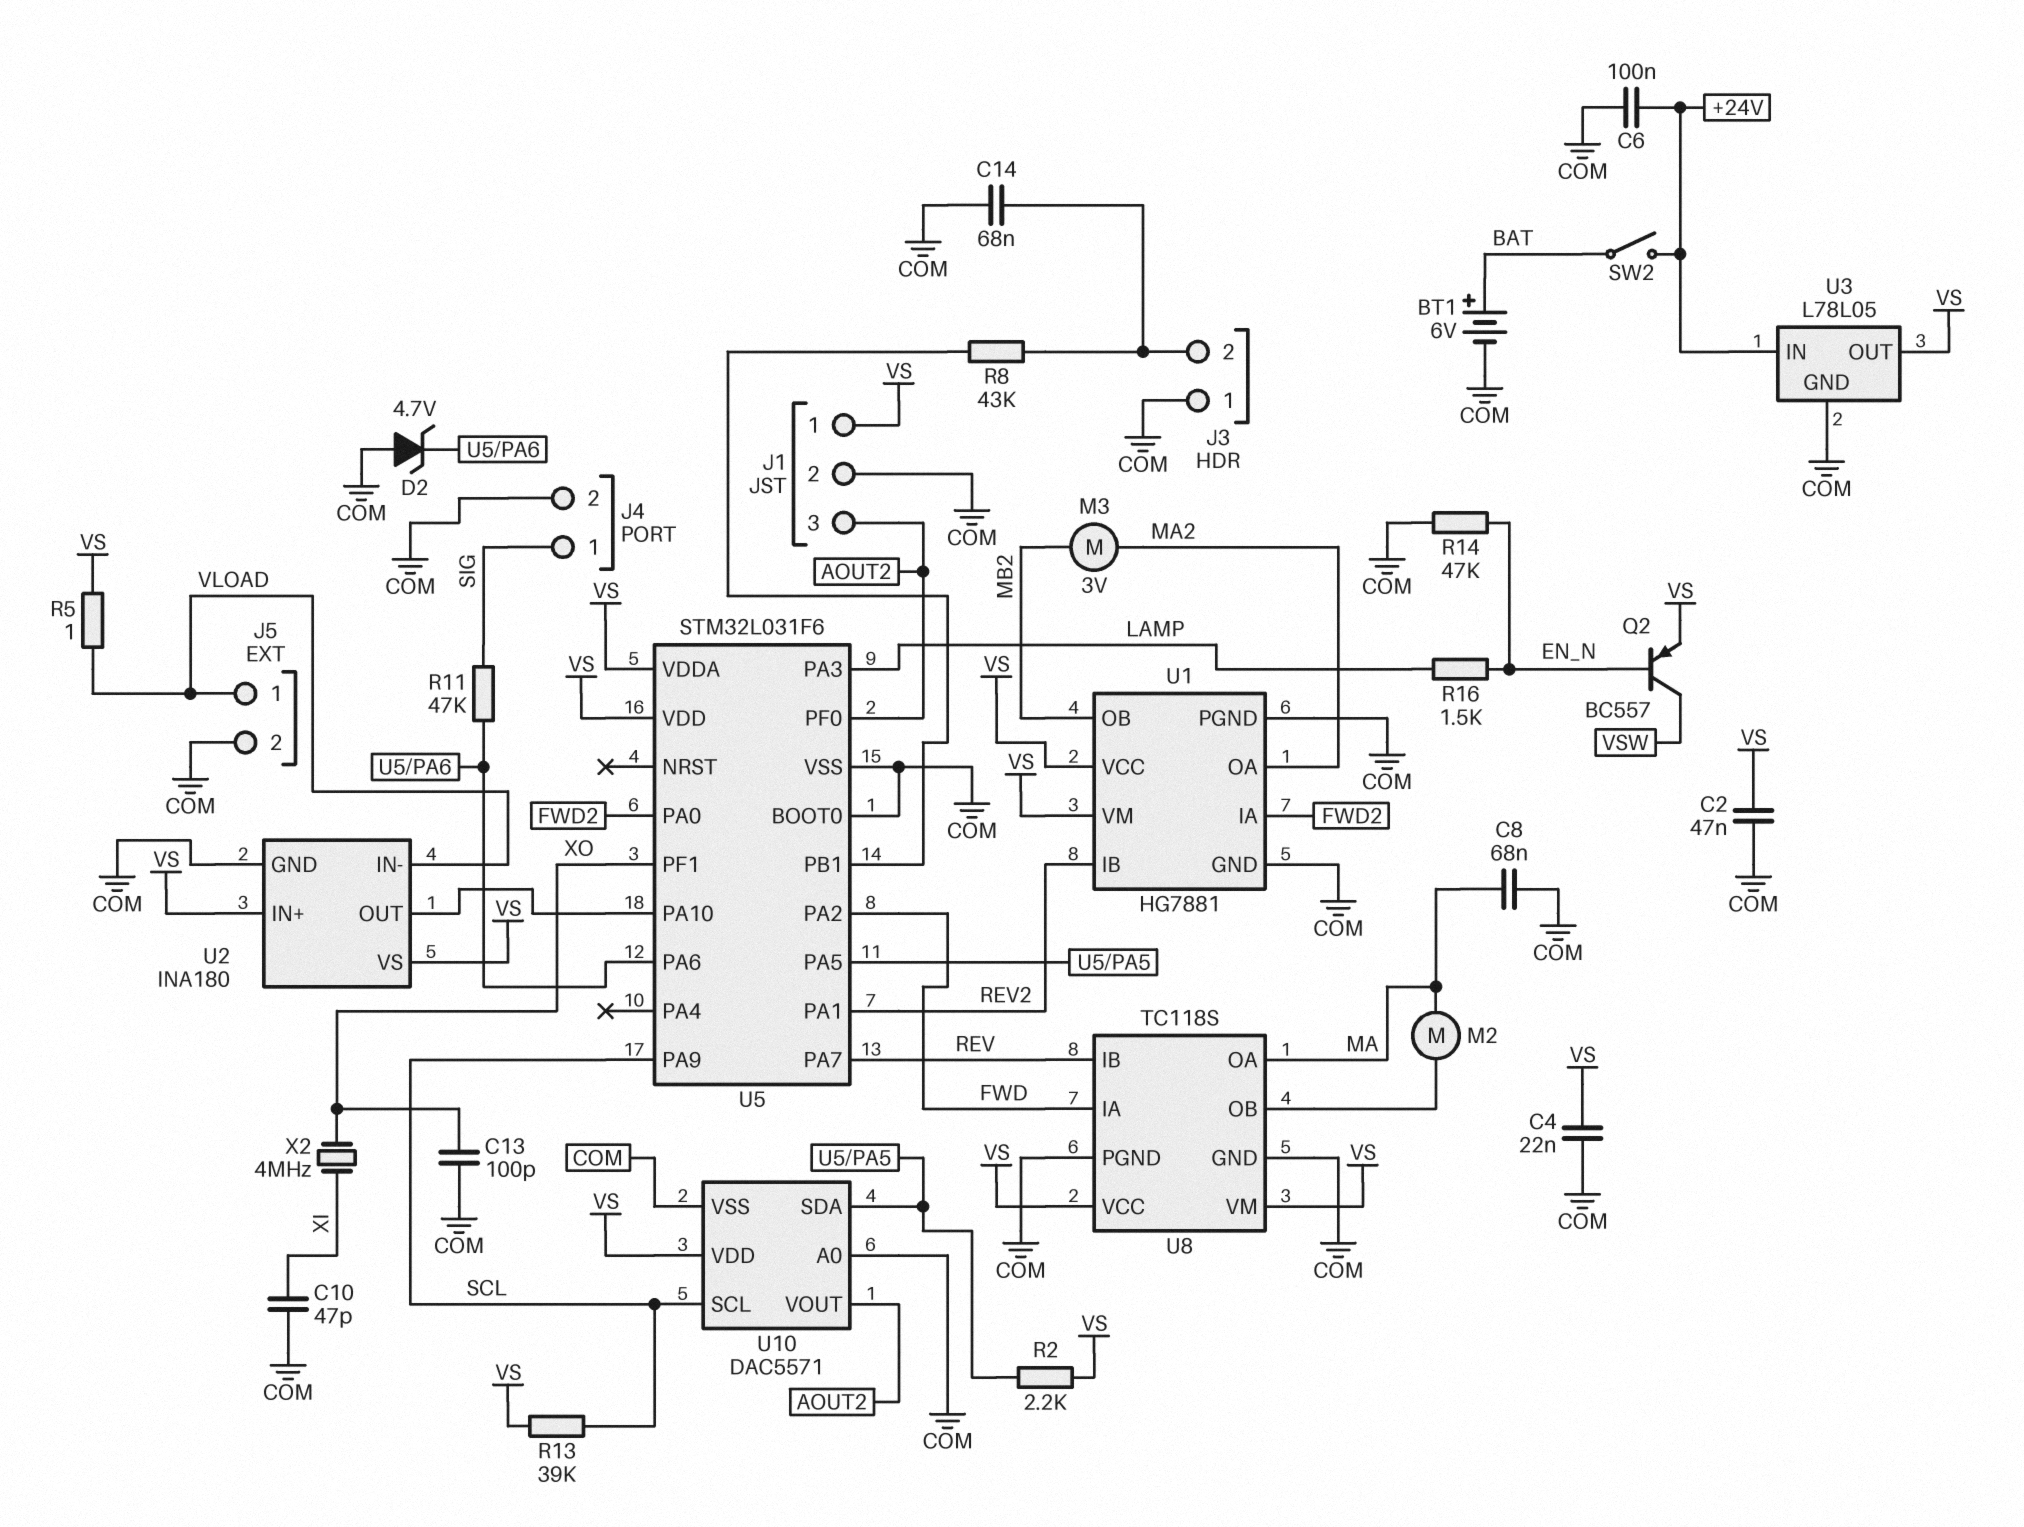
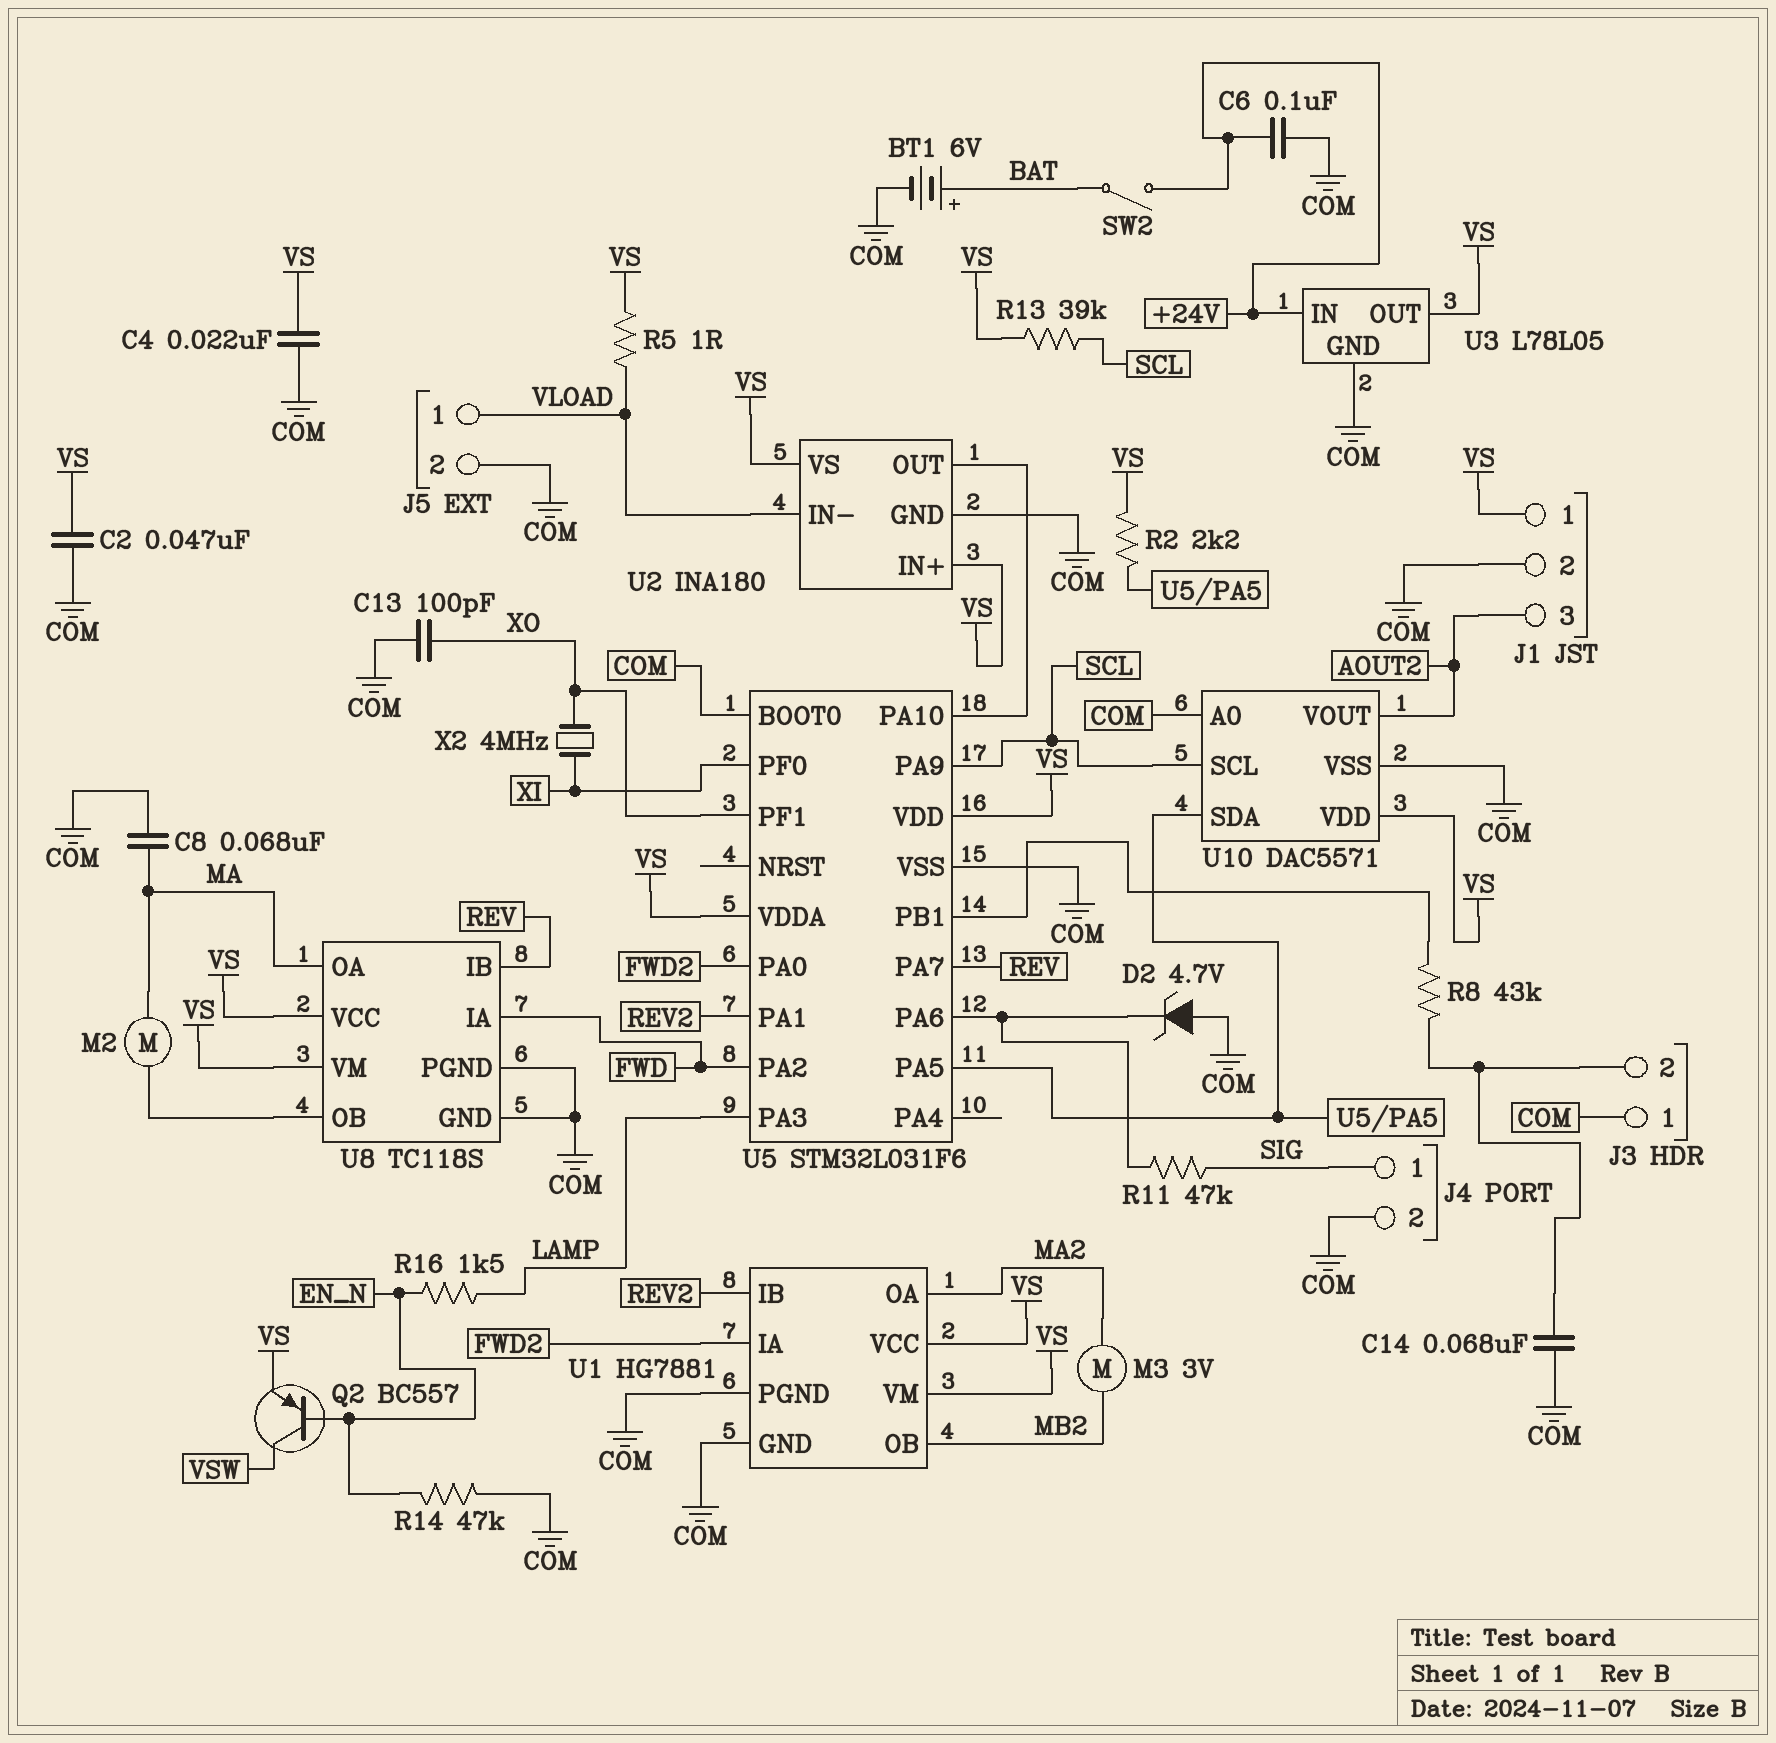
C10: 47pF (COM, XI) -> none
U5 pin PF0: AOUT2 -> XI

